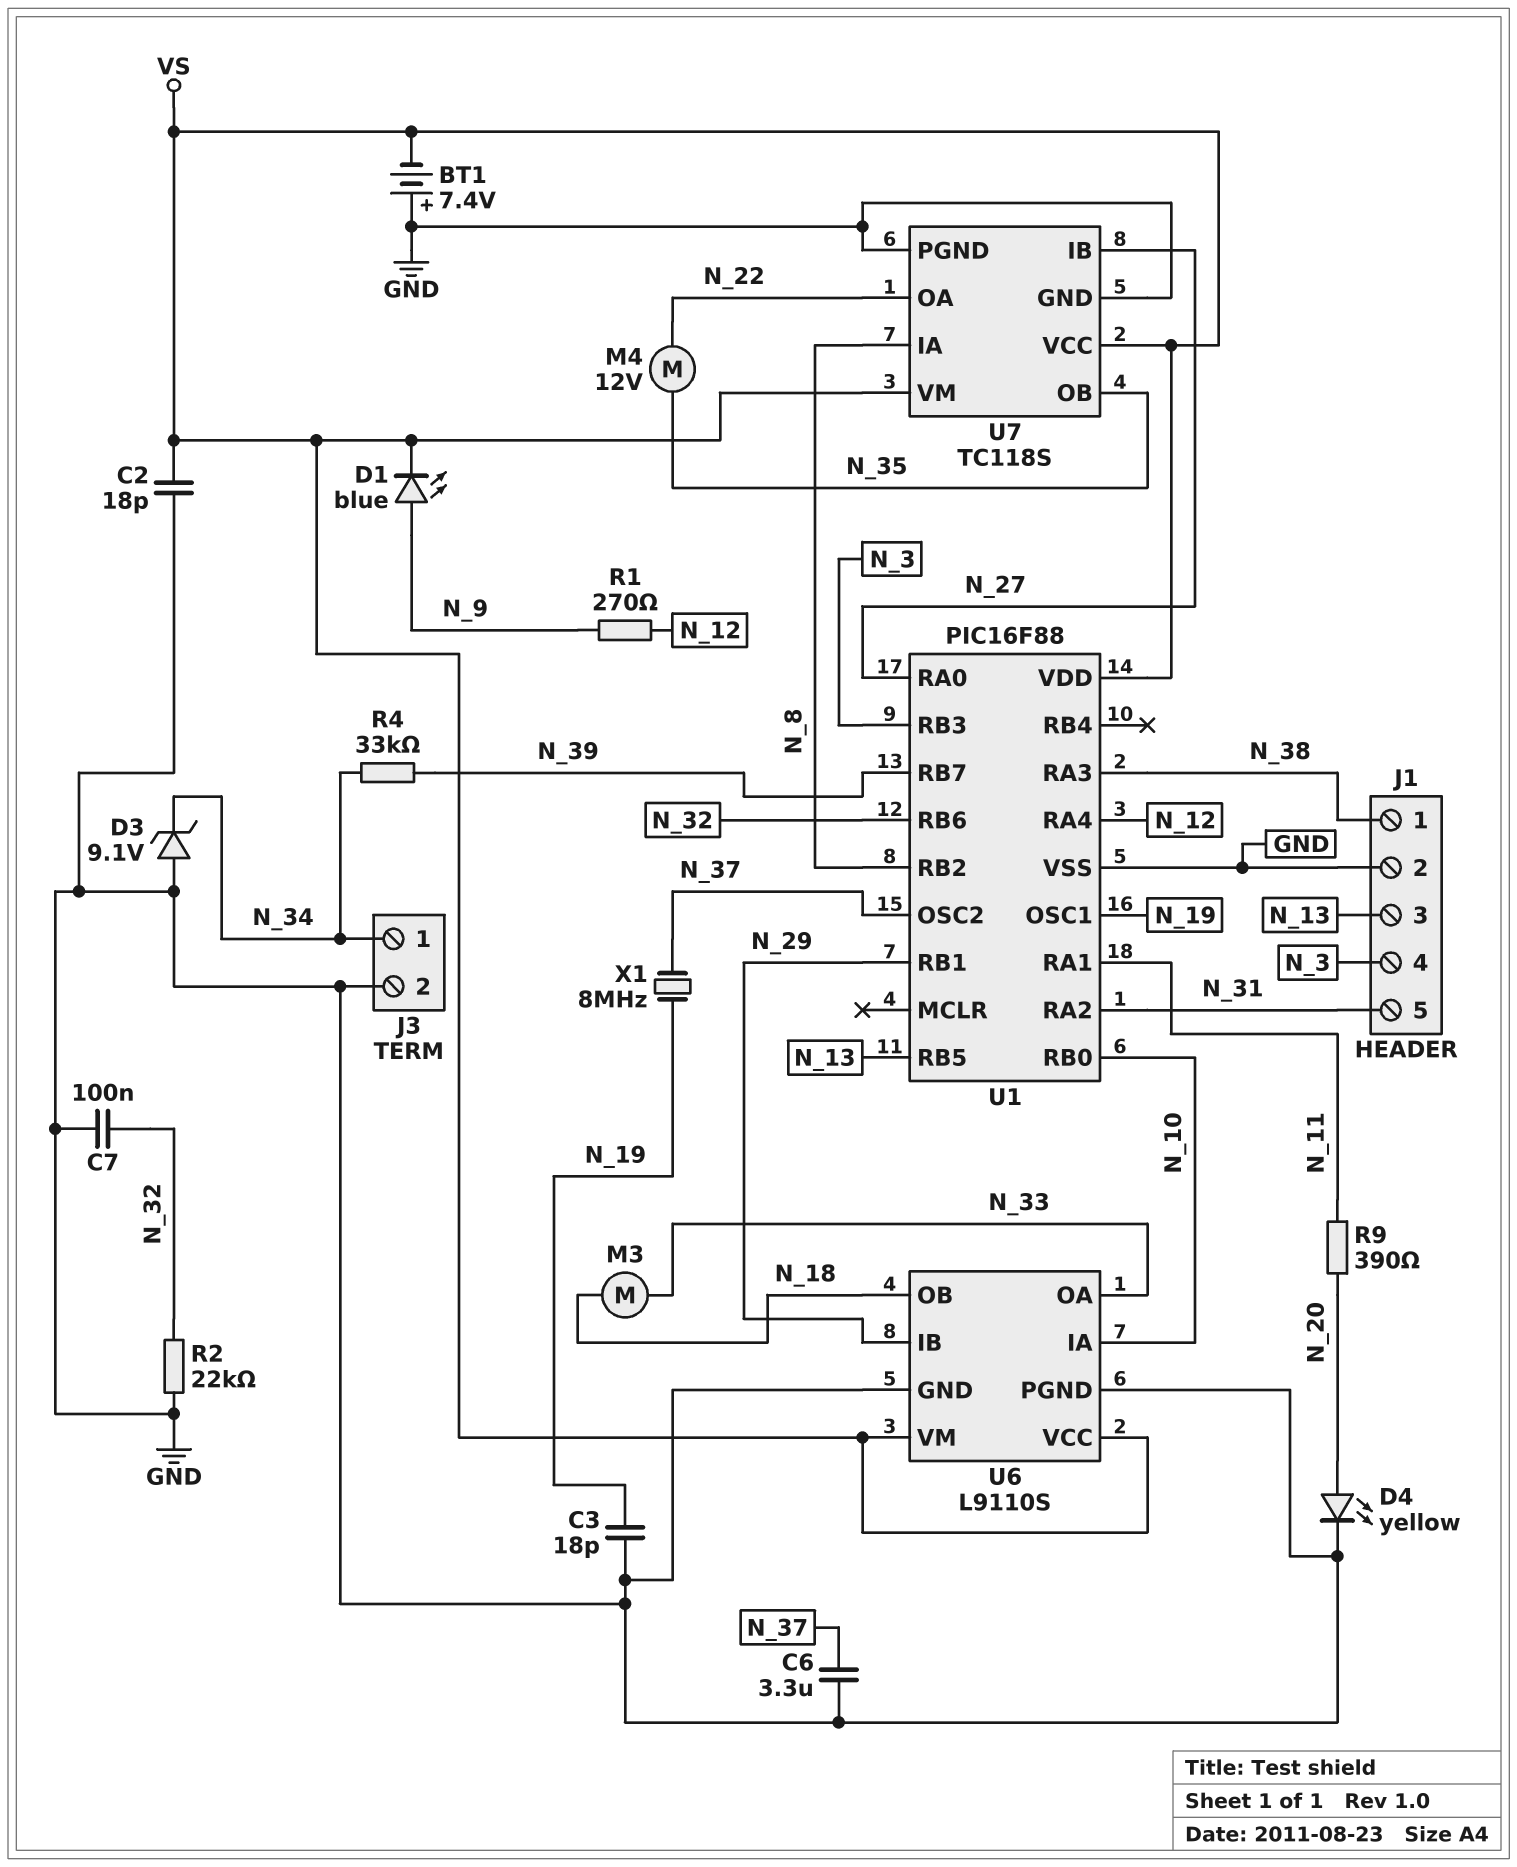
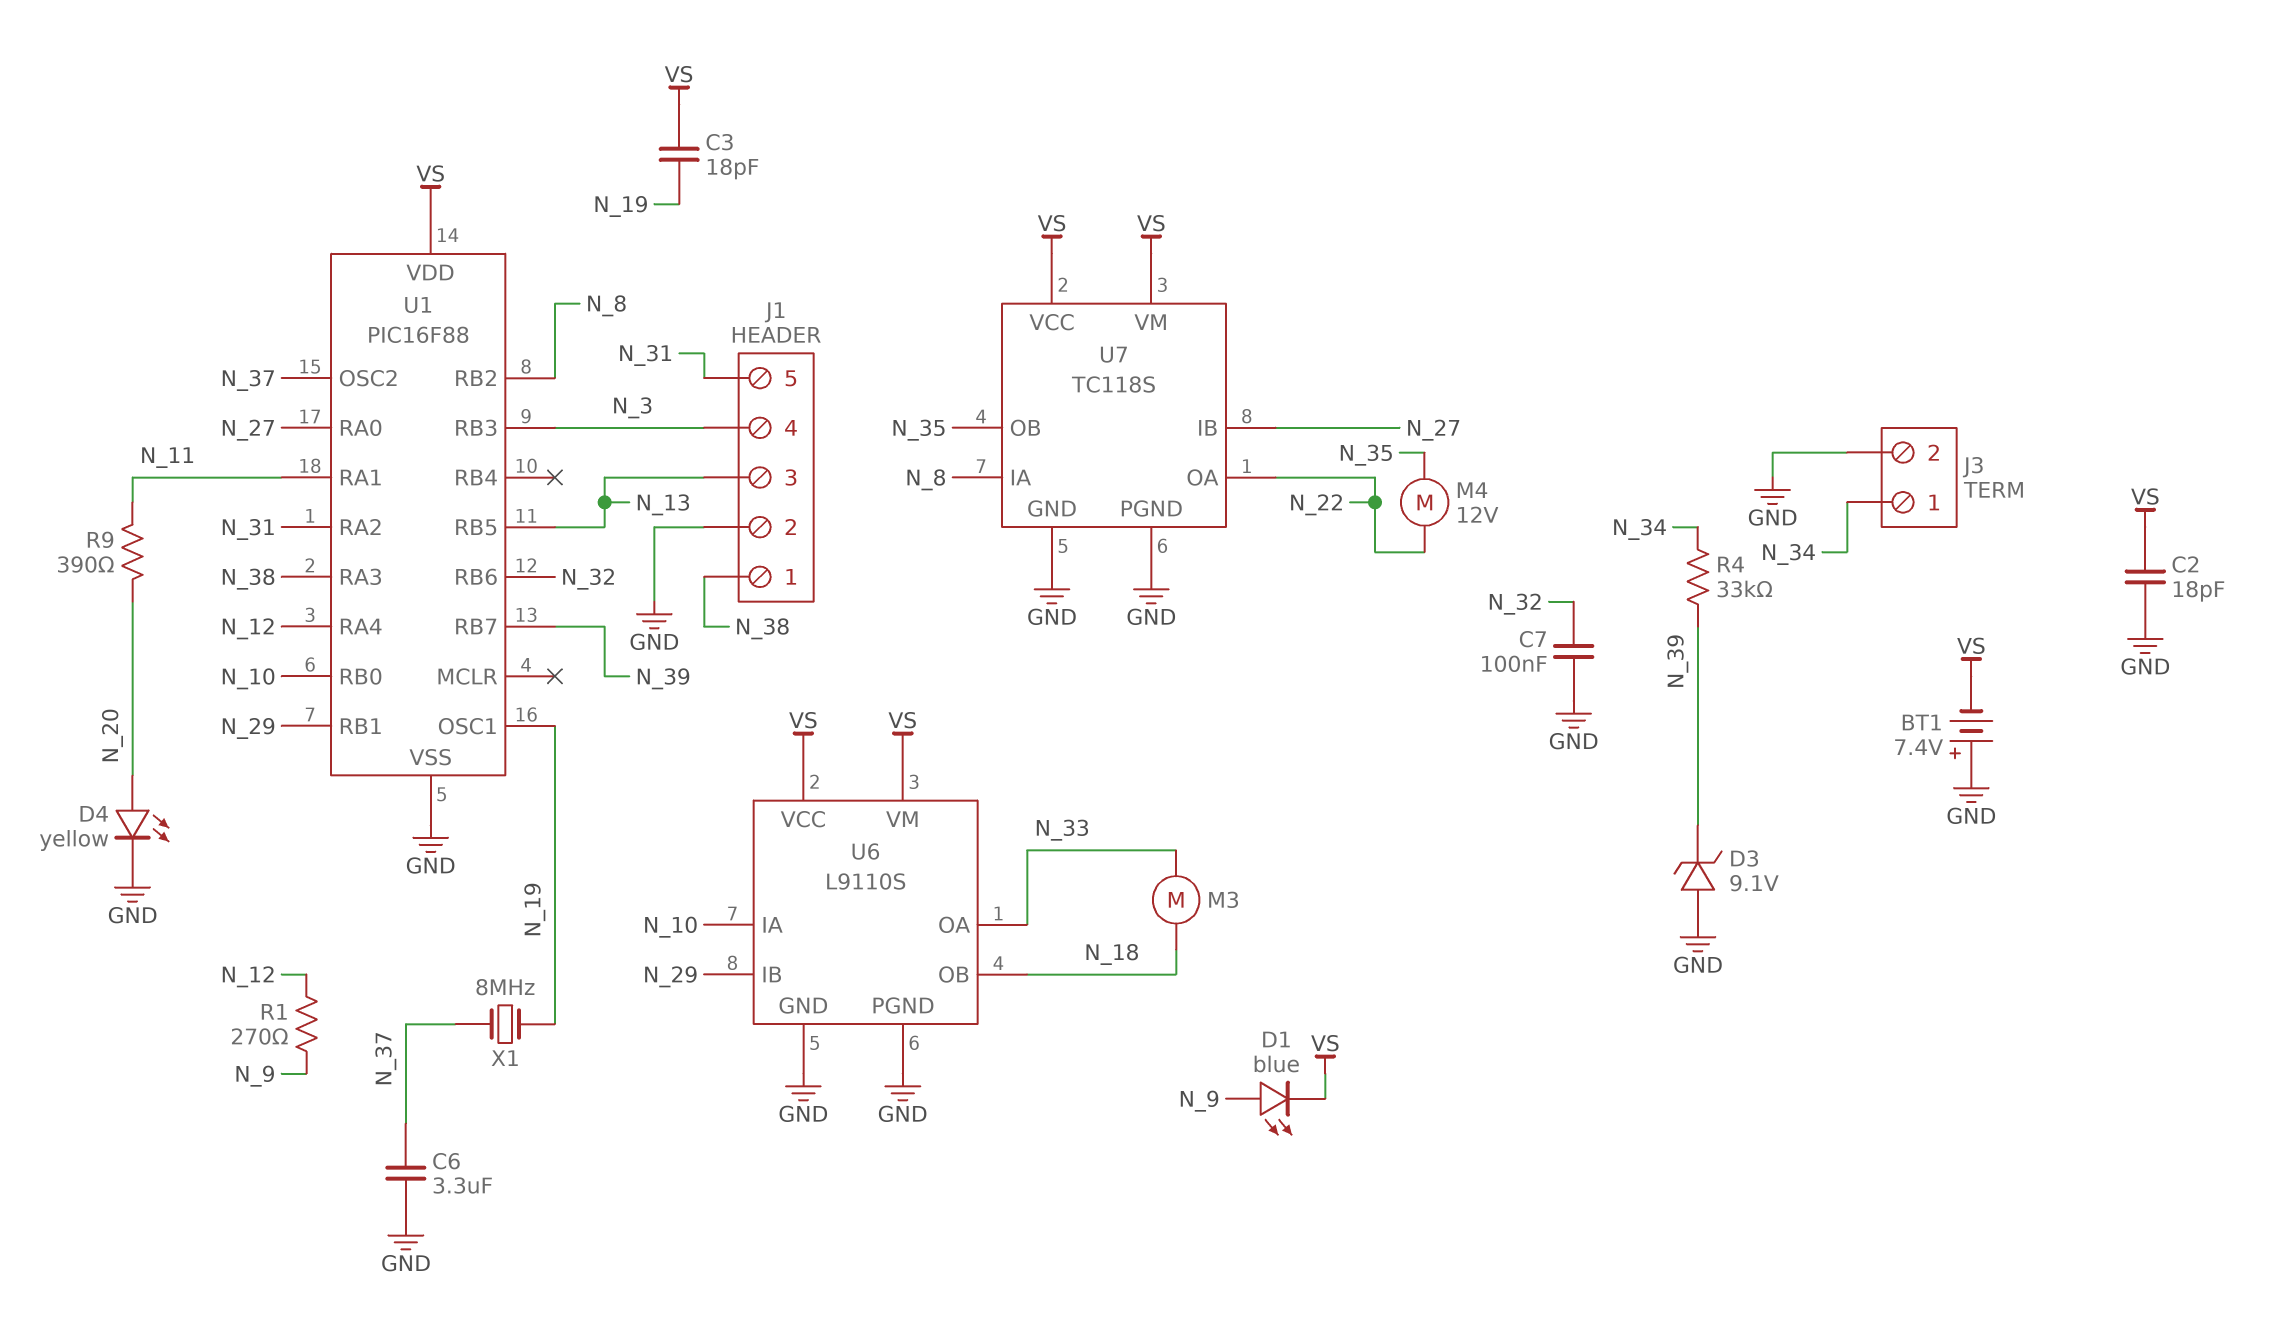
C3: 18pF (GND, N_19) -> 18pF (N_19, VS)
D3: zener 9.1V (A GND, K N_34) -> zener 9.1V (A GND, K N_39)
R2: 22k (GND, N_32) -> none

